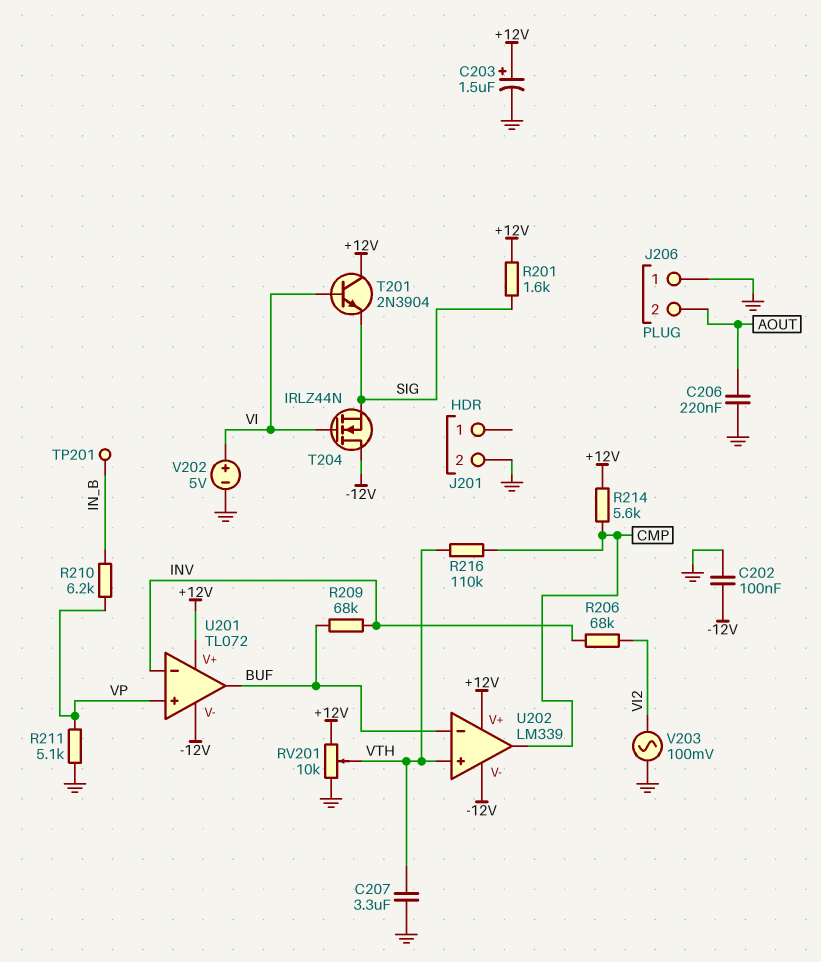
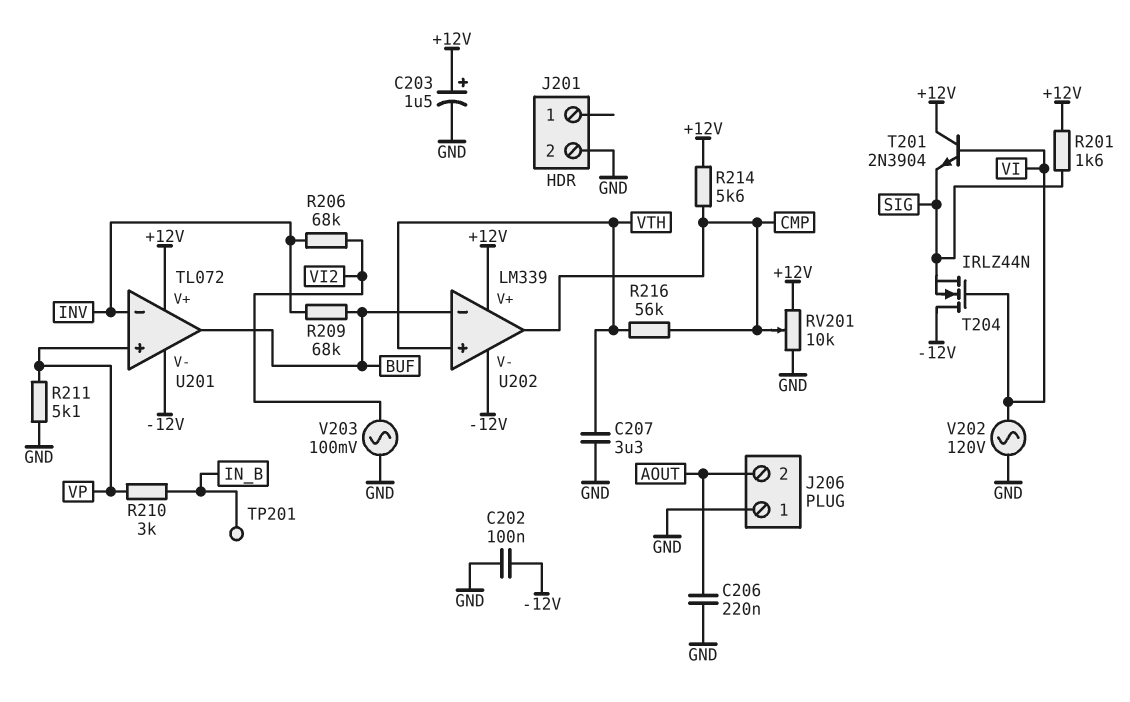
R210: 6.2k (IN_B, VP) -> 3k (IN_B, VP)
R216: 110k (CMP, VTH) -> 56k (CMP, VTH)
RV201: 10k (+12V, GND, wiper VTH) -> 10k (+12V, GND, wiper CMP)
V202: 5V (plus VI, minus GND) -> AC 120V (GND, VI)

